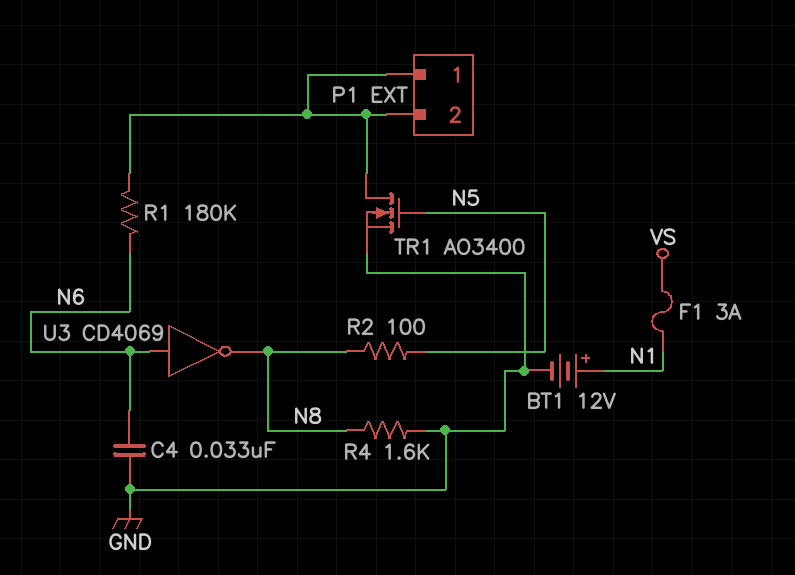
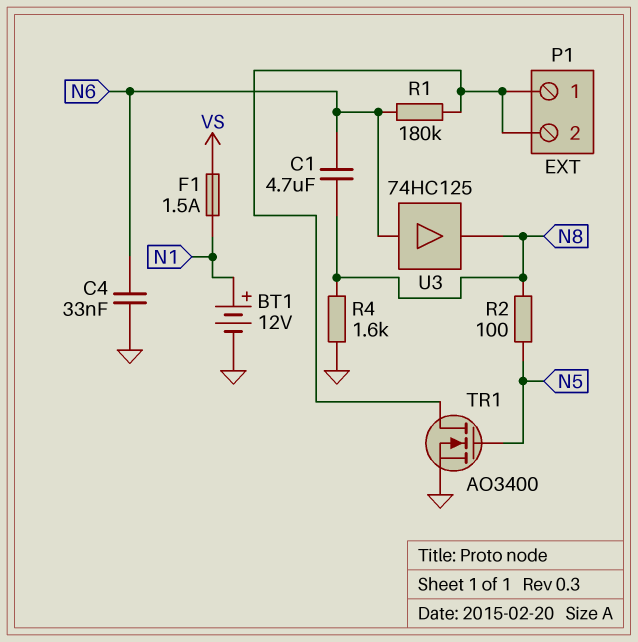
C1: none -> 4.7uF (N6, N8)
F1: 3A (N1, VS) -> 1.5A (N1, VS)
U3: NOT CD4069 (in N6, out N8) -> buffer 74HC125 (in N6, out N8)

